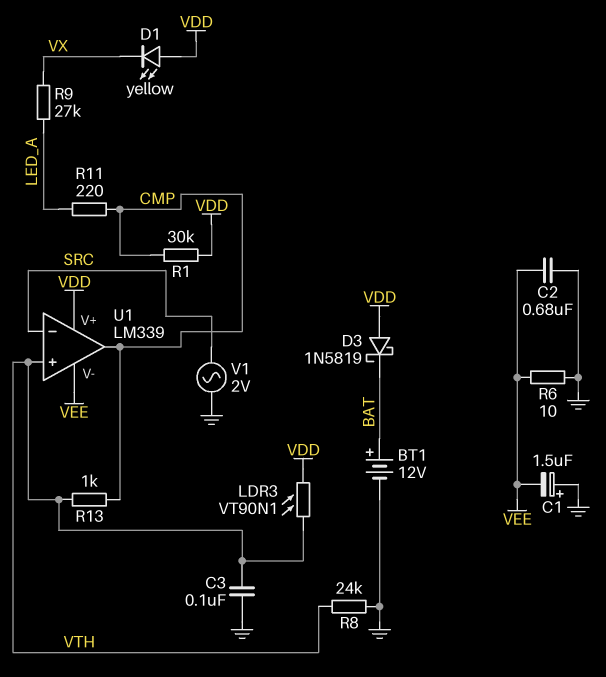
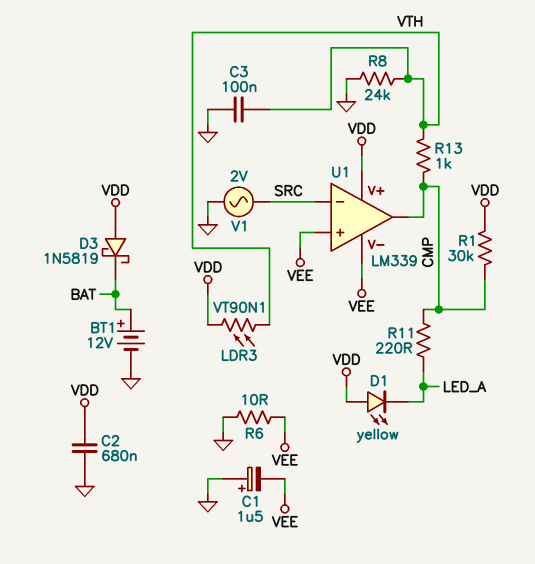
C2: 680nF (GND, VEE) -> 680nF (GND, VDD)
D1: LED yellow (A VDD, K VX) -> LED yellow (A VDD, K LED_A)
R9: 27k (LED_A, VX) -> none
U1 pin in+: VTH -> VEE

